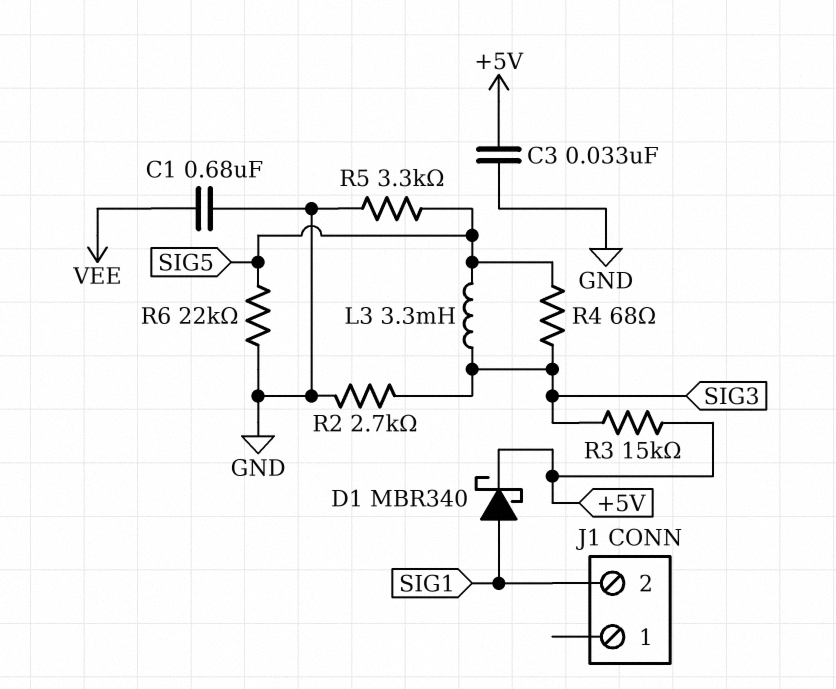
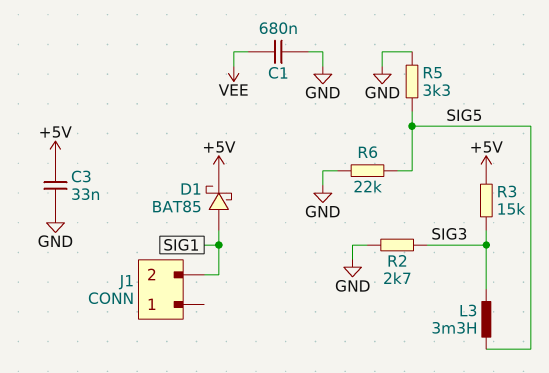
D1: schottky MBR340 (A SIG1, K +5V) -> schottky BAT85 (A SIG1, K +5V)
R4: 68 (SIG3, SIG5) -> none

